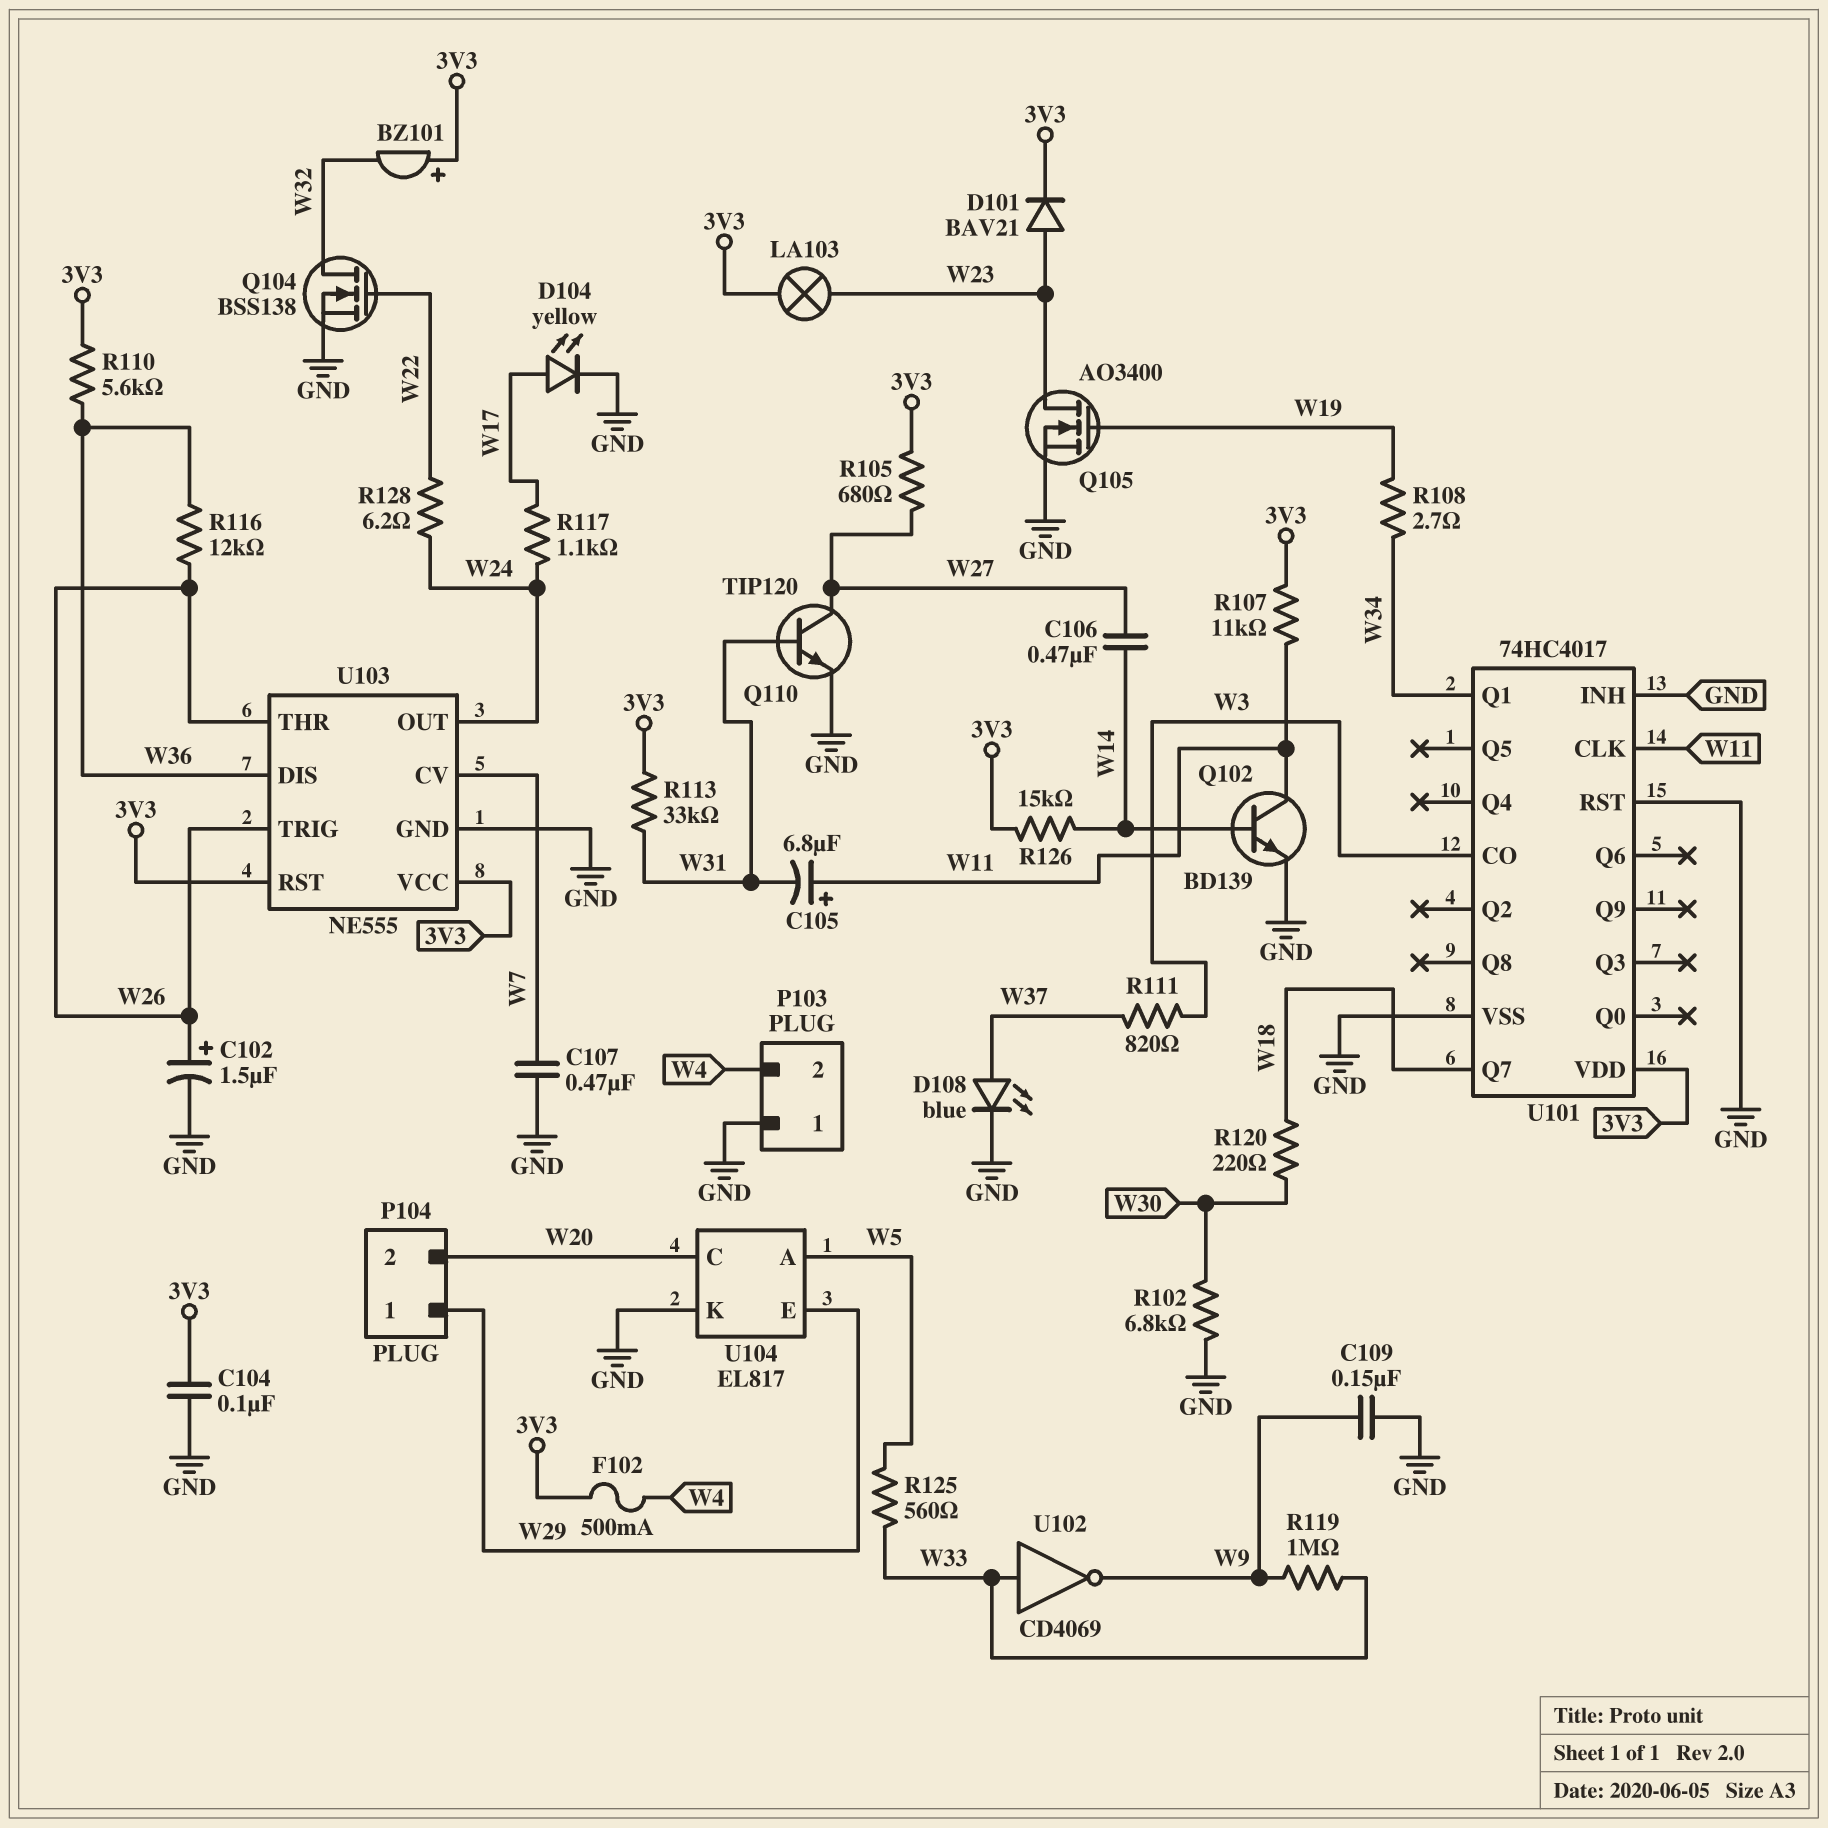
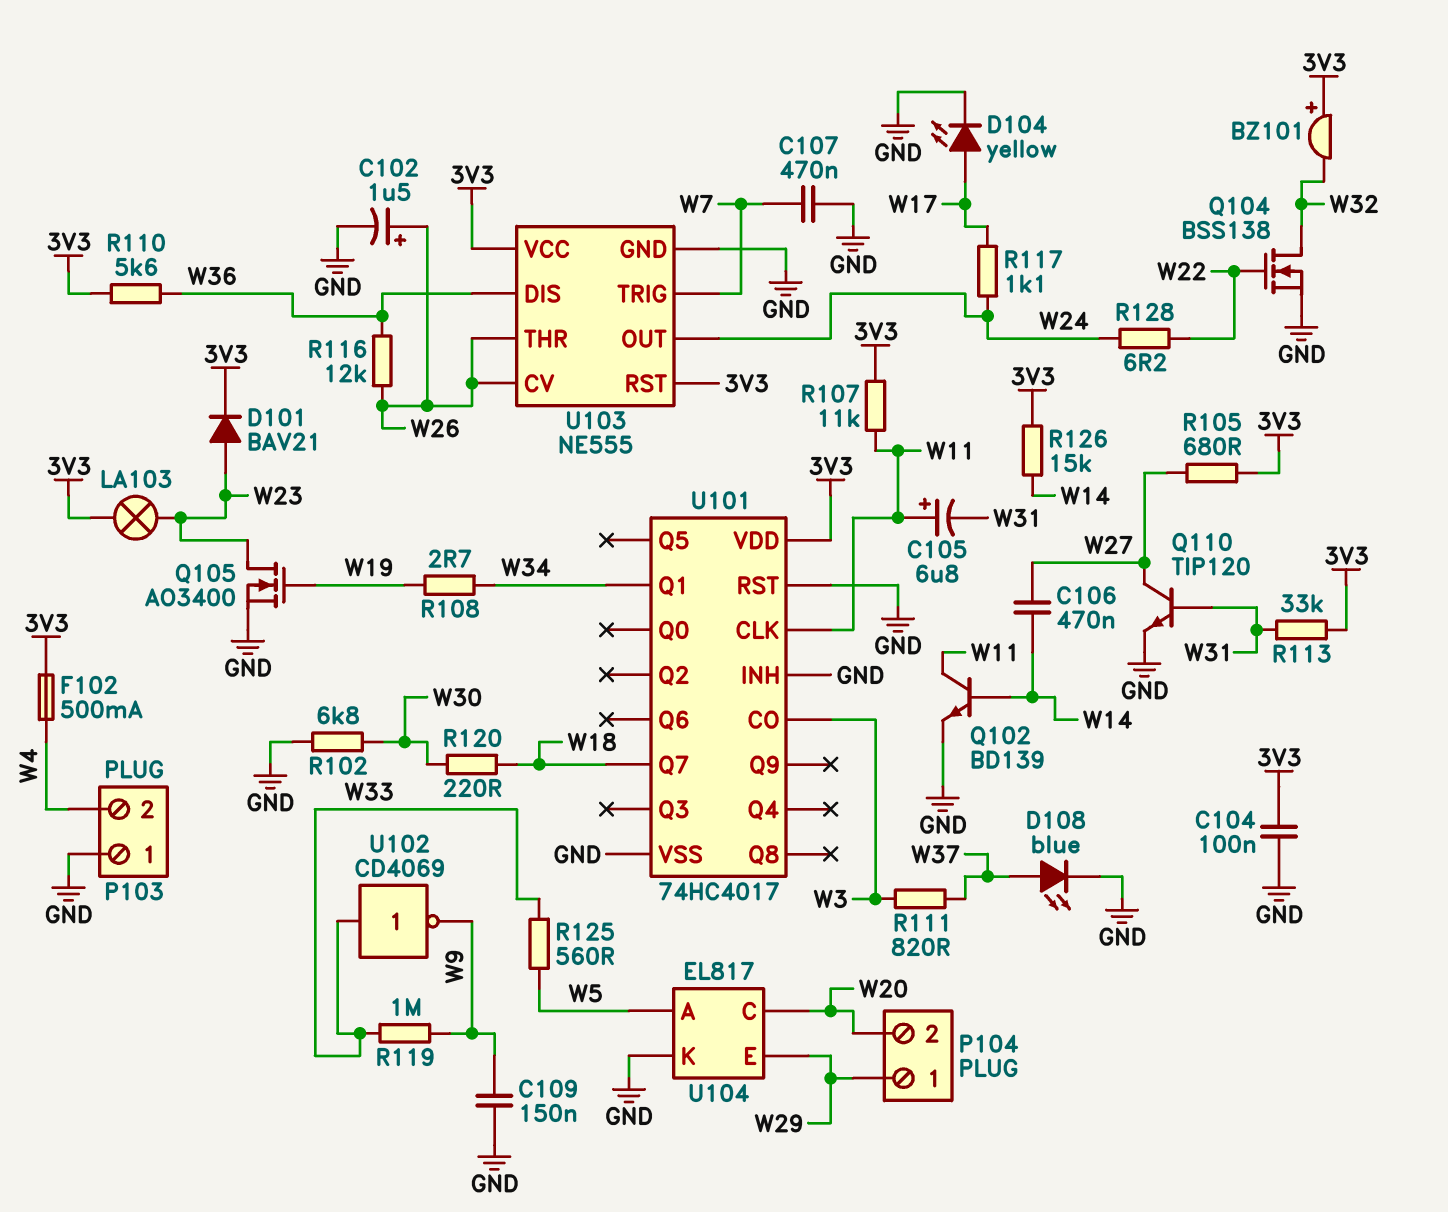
U103 pin CV: W7 -> W26
U103 pin TRIG: W26 -> W7

